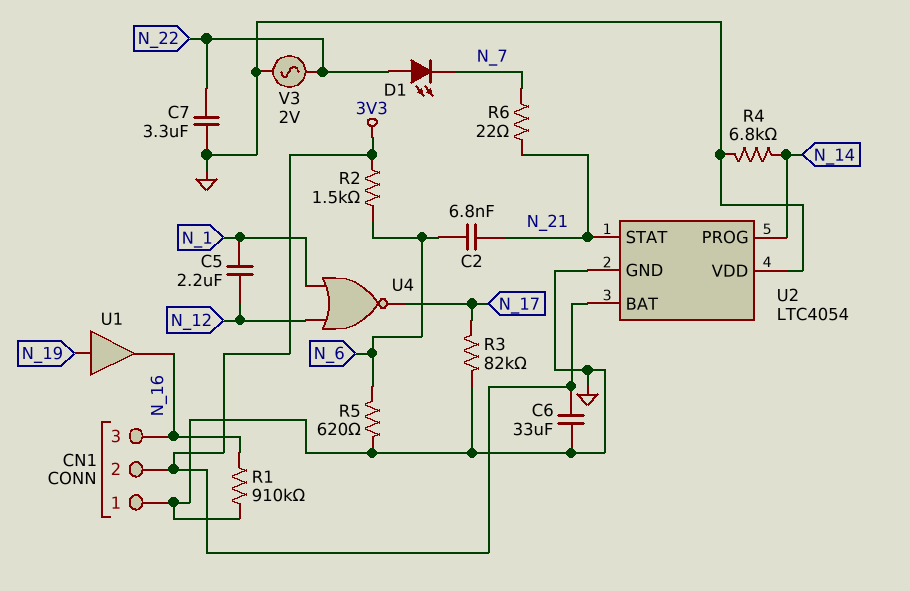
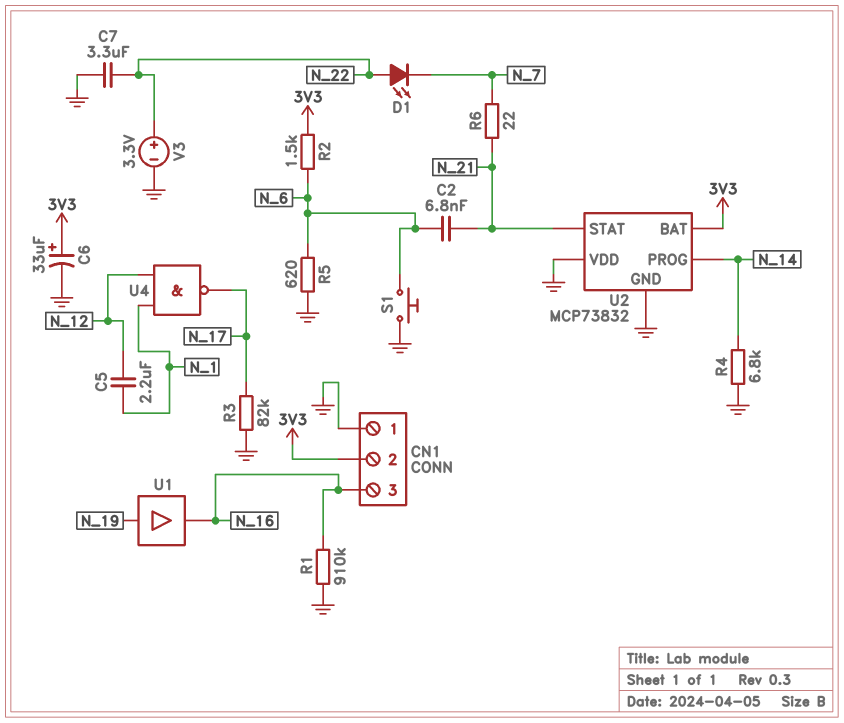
C6: 33uF (3V3, GND) -> 33uF (plus 3V3, minus GND)
S1: none -> button (GND, N_6)
U2: LTC4054 -> MCP73832
U4: NOR (in N_1, in N_12, out N_17) -> NAND (in N_1, in N_12, out N_17)
V3: AC 2V (GND, N_22) -> 3.3V (plus N_22, minus GND)

